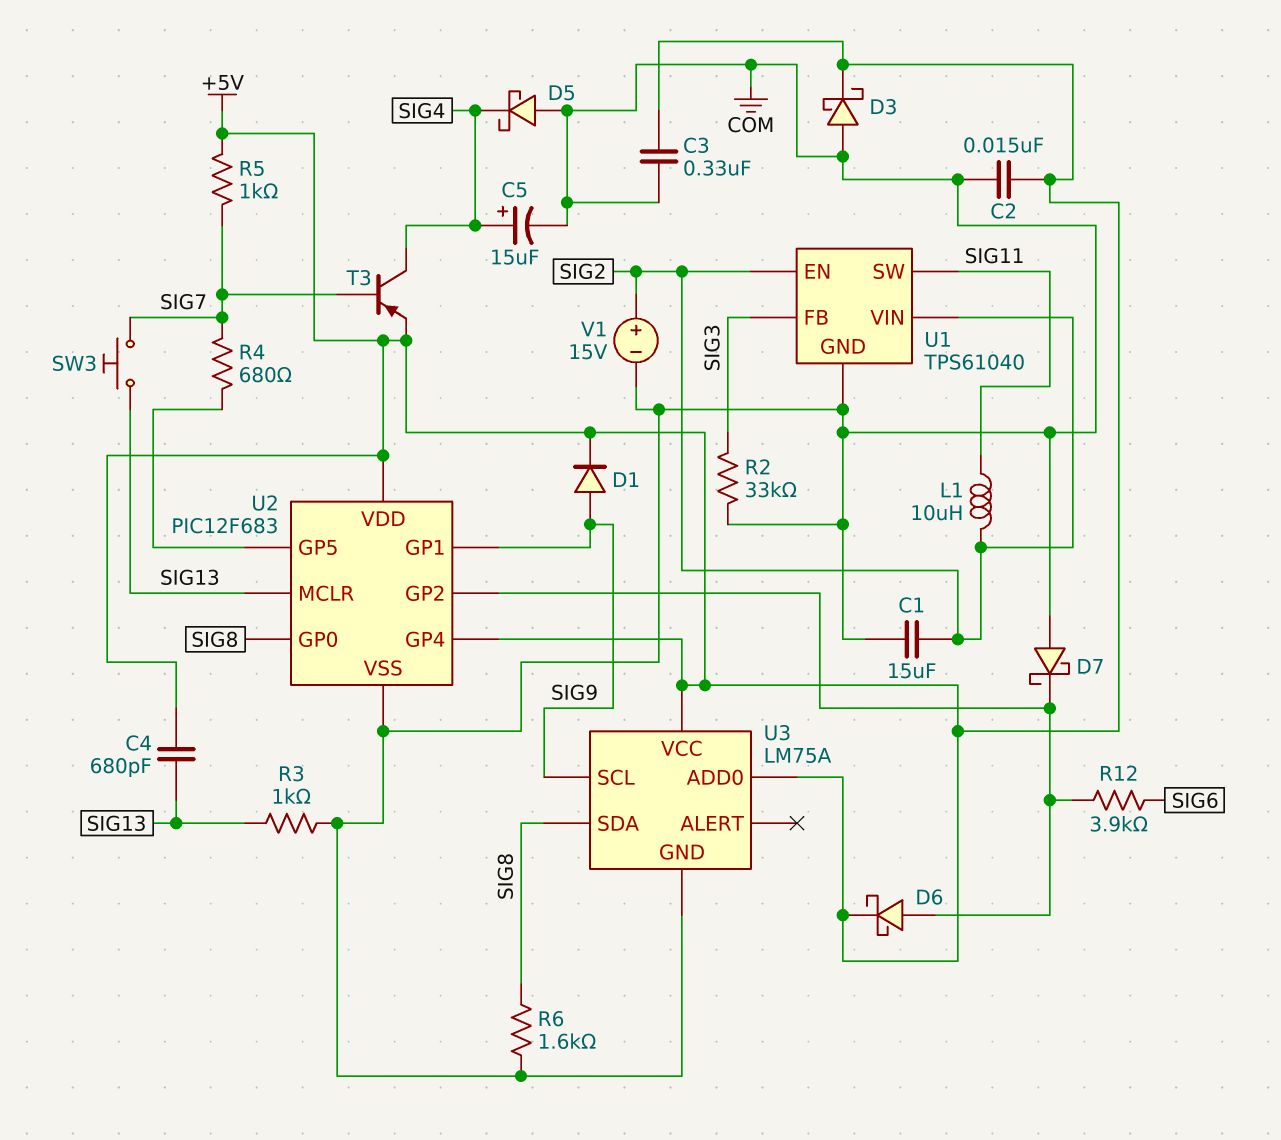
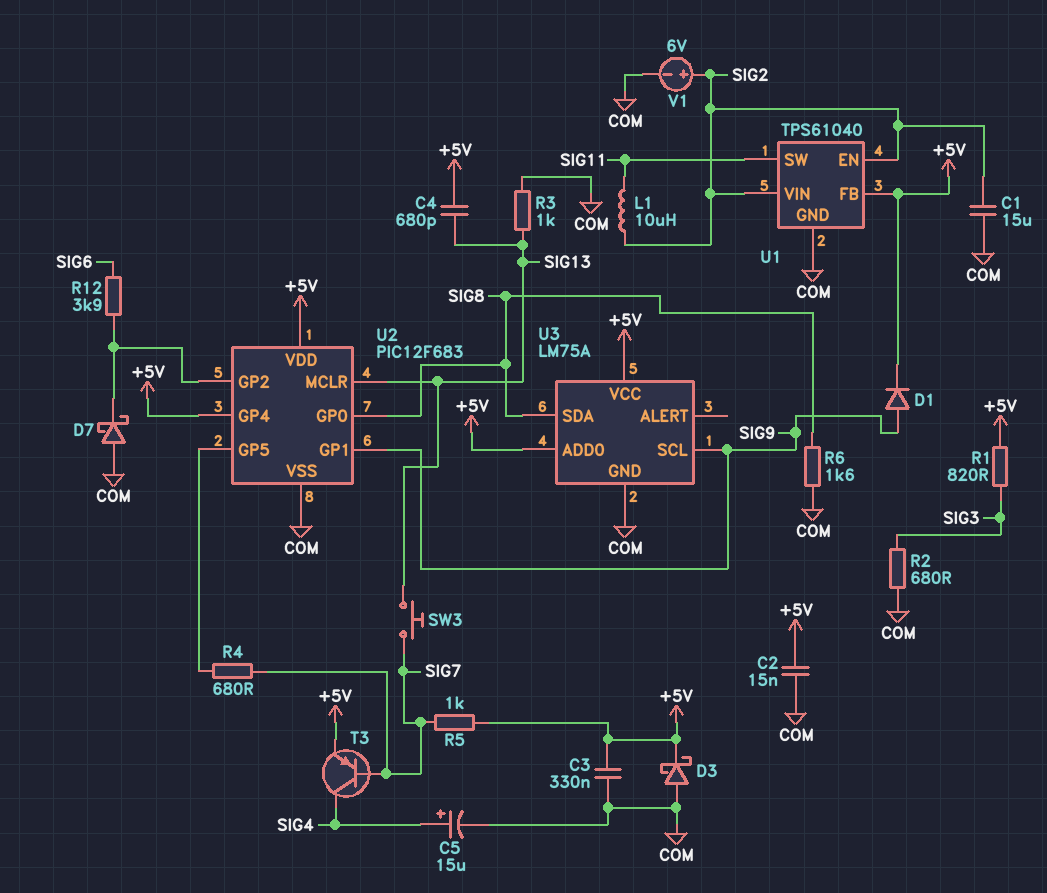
D5: schottky (A COM, K SIG4) -> none
D6: schottky (A U2/GP2, K +5V) -> none
R1: none -> 820 (+5V, SIG3)
R2: 33k (COM, SIG3) -> 680 (COM, SIG3)
U1 pin FB: SIG3 -> +5V
V1: 15V (plus SIG2, minus COM) -> 6V (plus SIG2, minus COM)

